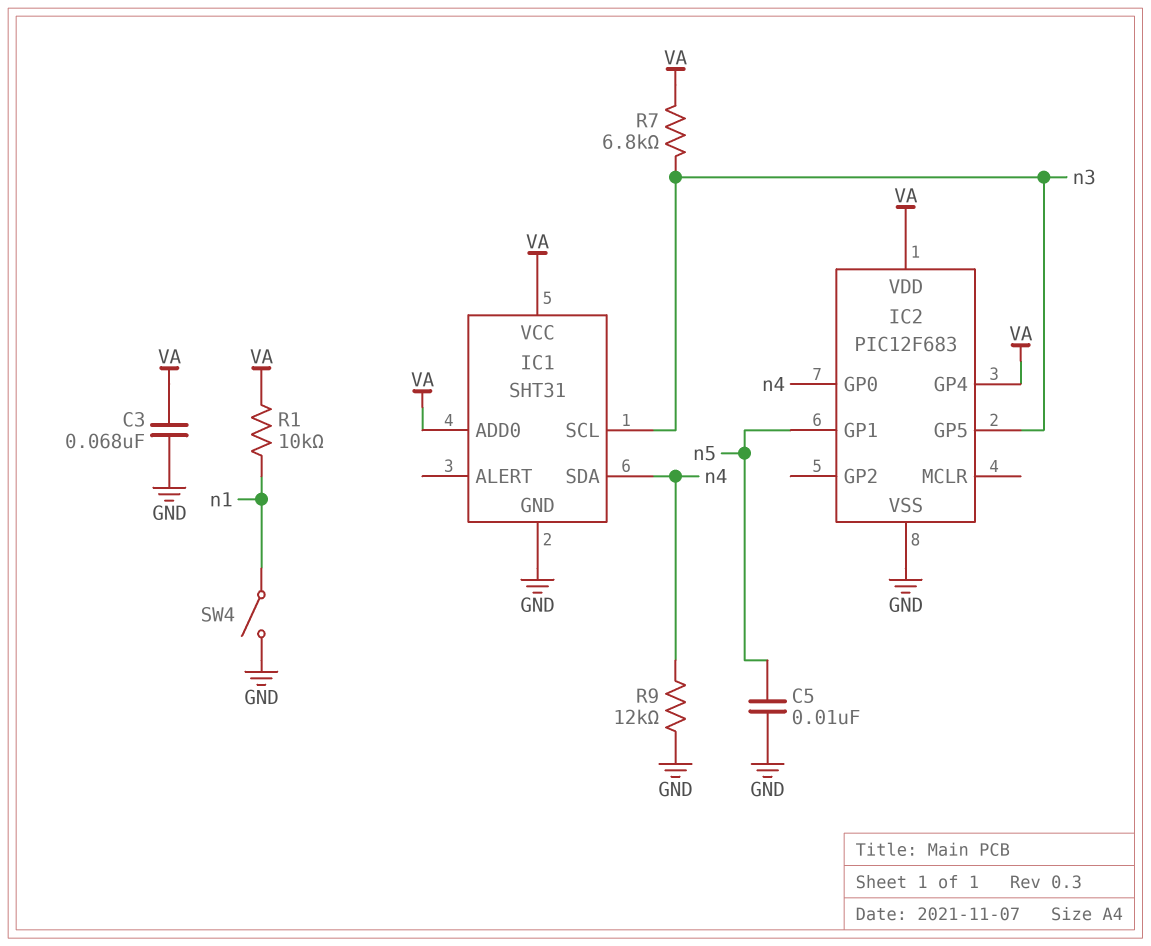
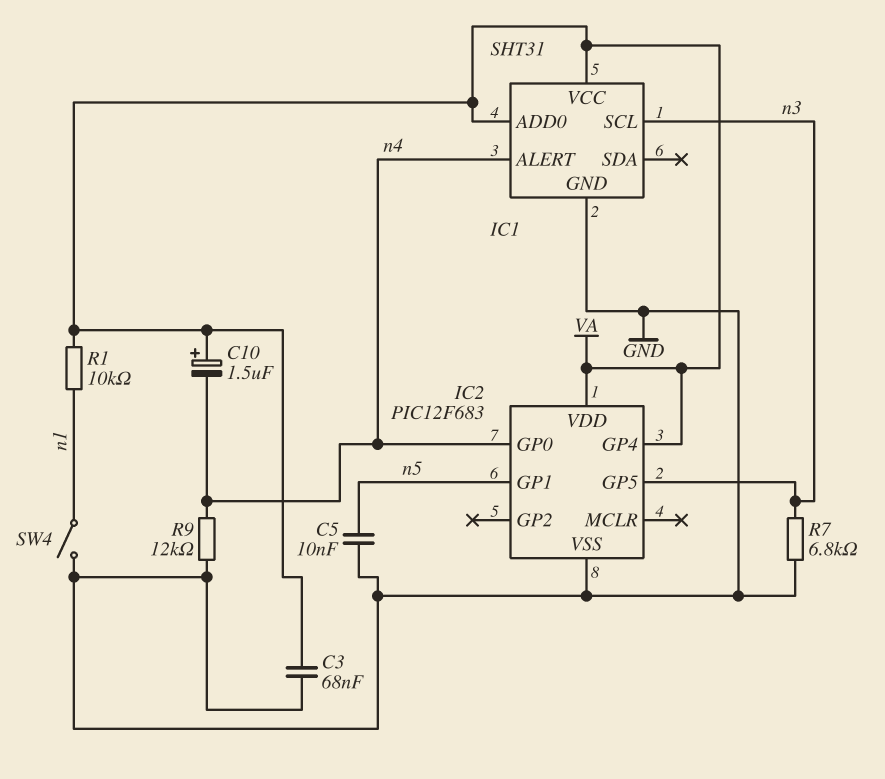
C10: none -> 1.5uF (plus VA, minus n4)
IC1 pin ALERT: none -> n4
IC1 pin SDA: n4 -> none
R7: 6.8k (VA, n3) -> 6.8k (GND, n3)

